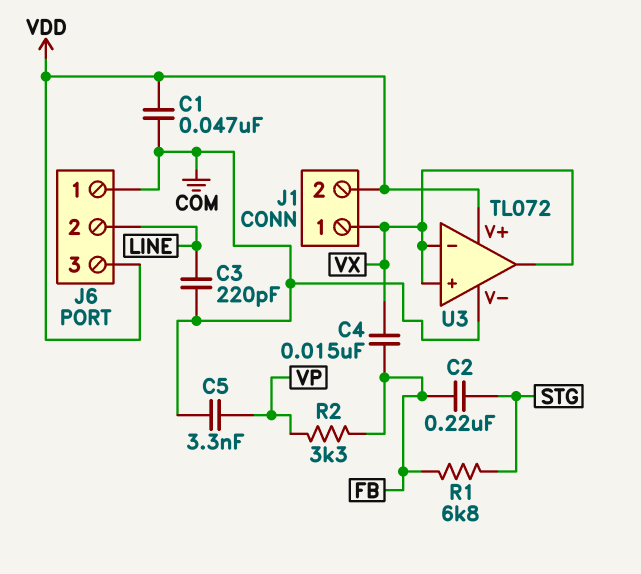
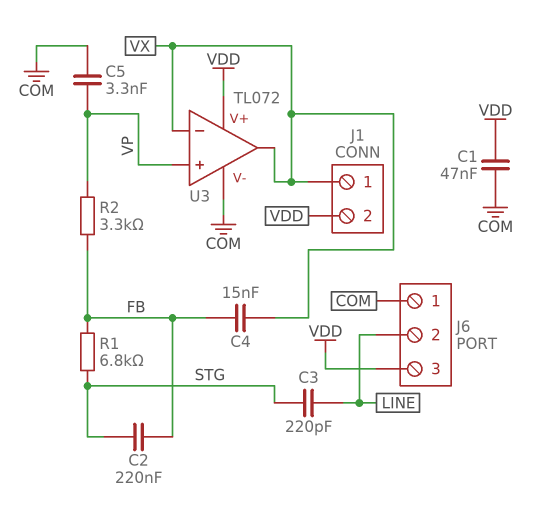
C3: 220pF (COM, LINE) -> 220pF (LINE, STG)
U3 pin in+: VX -> VP

